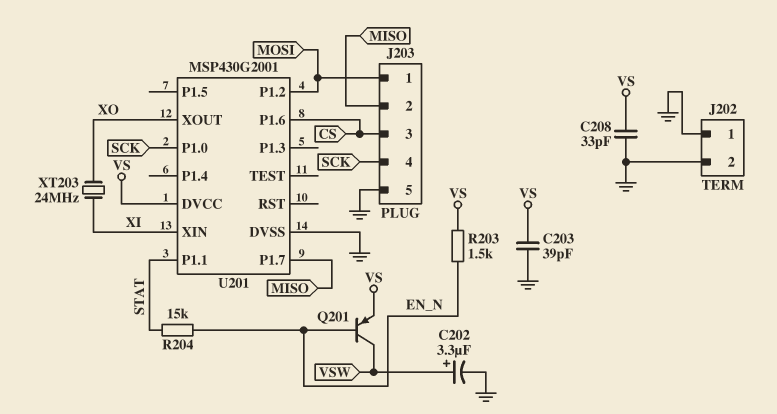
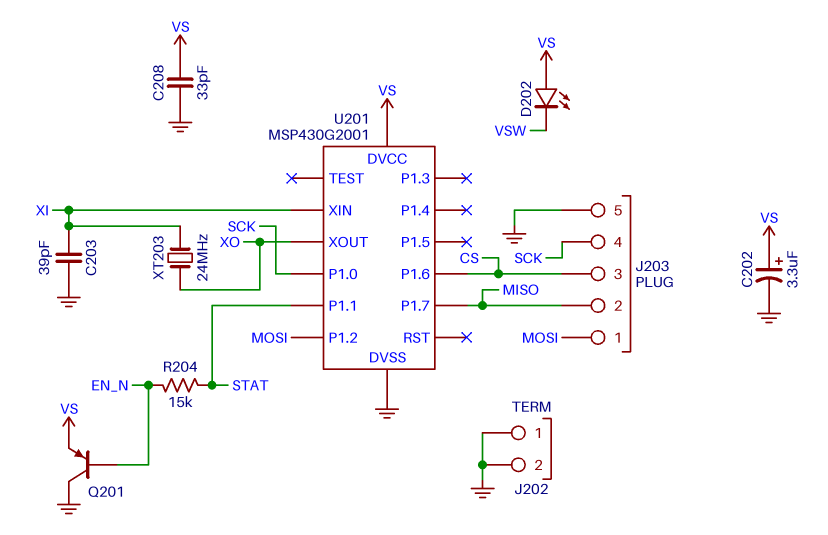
C202: 3.3uF (plus VSW, minus GND) -> 3.3uF (plus VS, minus GND)
C203: 39pF (GND, VS) -> 39pF (GND, XI)
D202: none -> LED (A VS, K VSW)
Q201: PNP (B EN_N, C VSW, E VS) -> PNP (B EN_N, C GND, E VS)
R203: 1.5k (EN_N, VS) -> none

